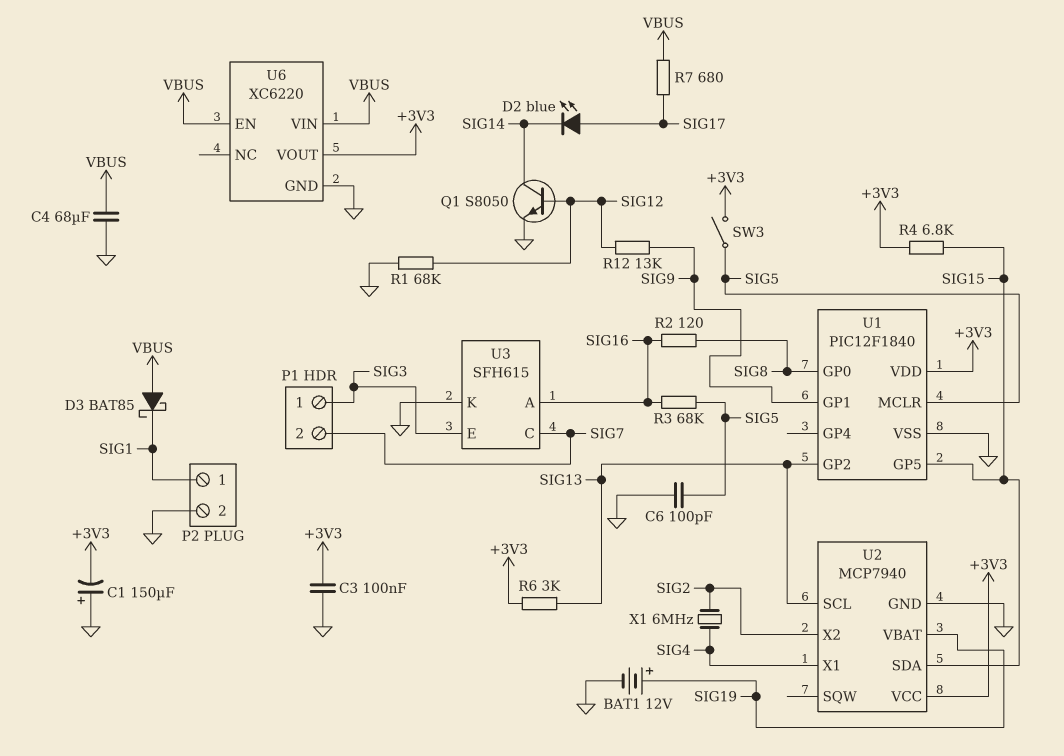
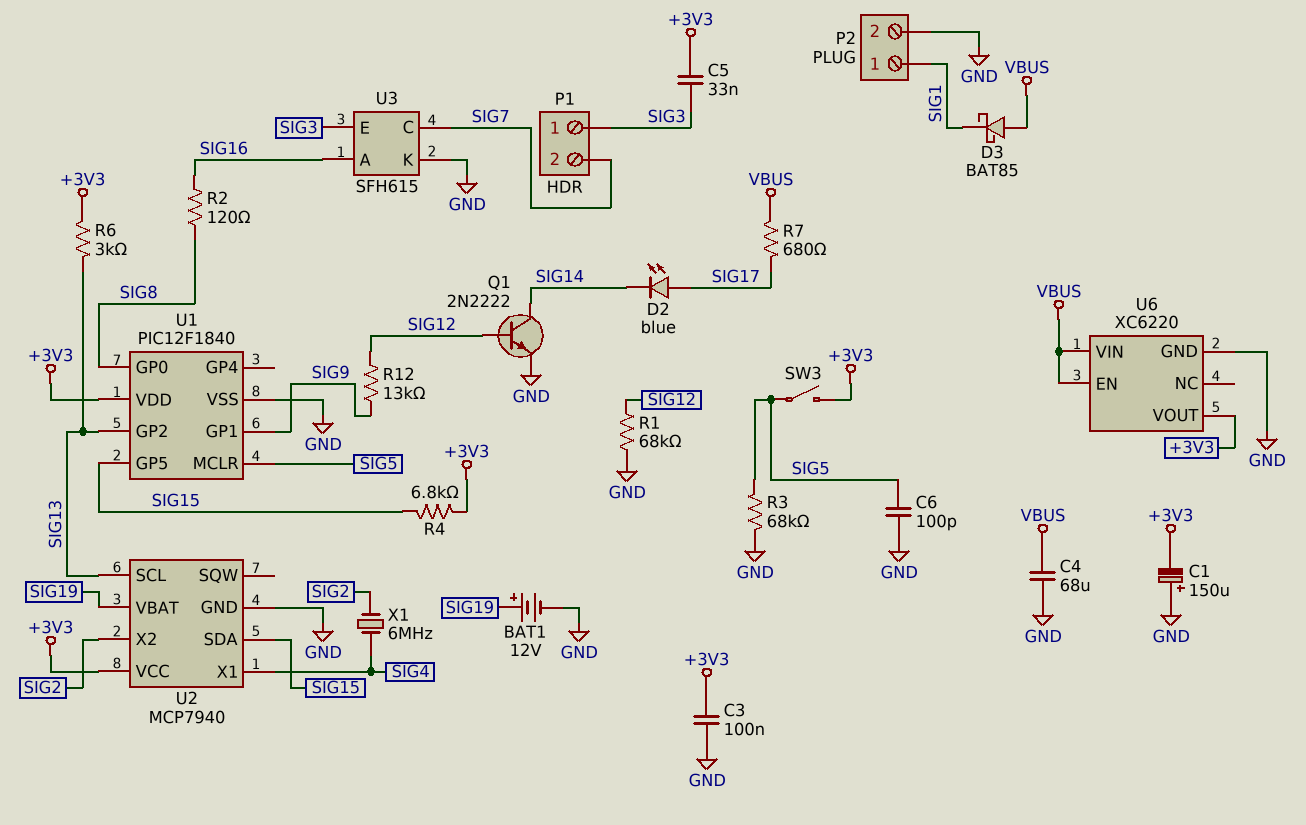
C5: none -> 33nF (+3V3, SIG3)
Q1: NPN S8050 (B SIG12, C SIG14, E GND) -> NPN 2N2222 (B SIG12, C SIG14, E GND)
R3: 68k (SIG5, SIG16) -> 68k (GND, SIG5)

